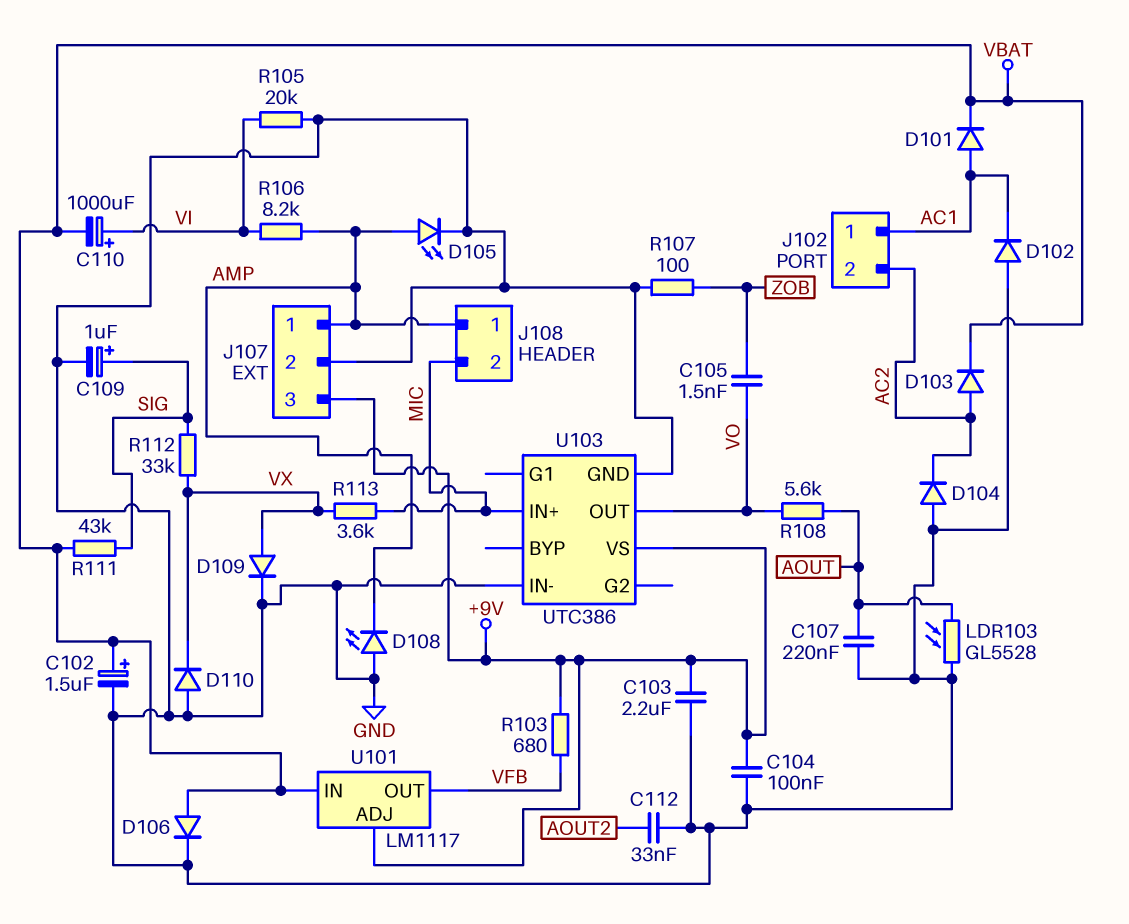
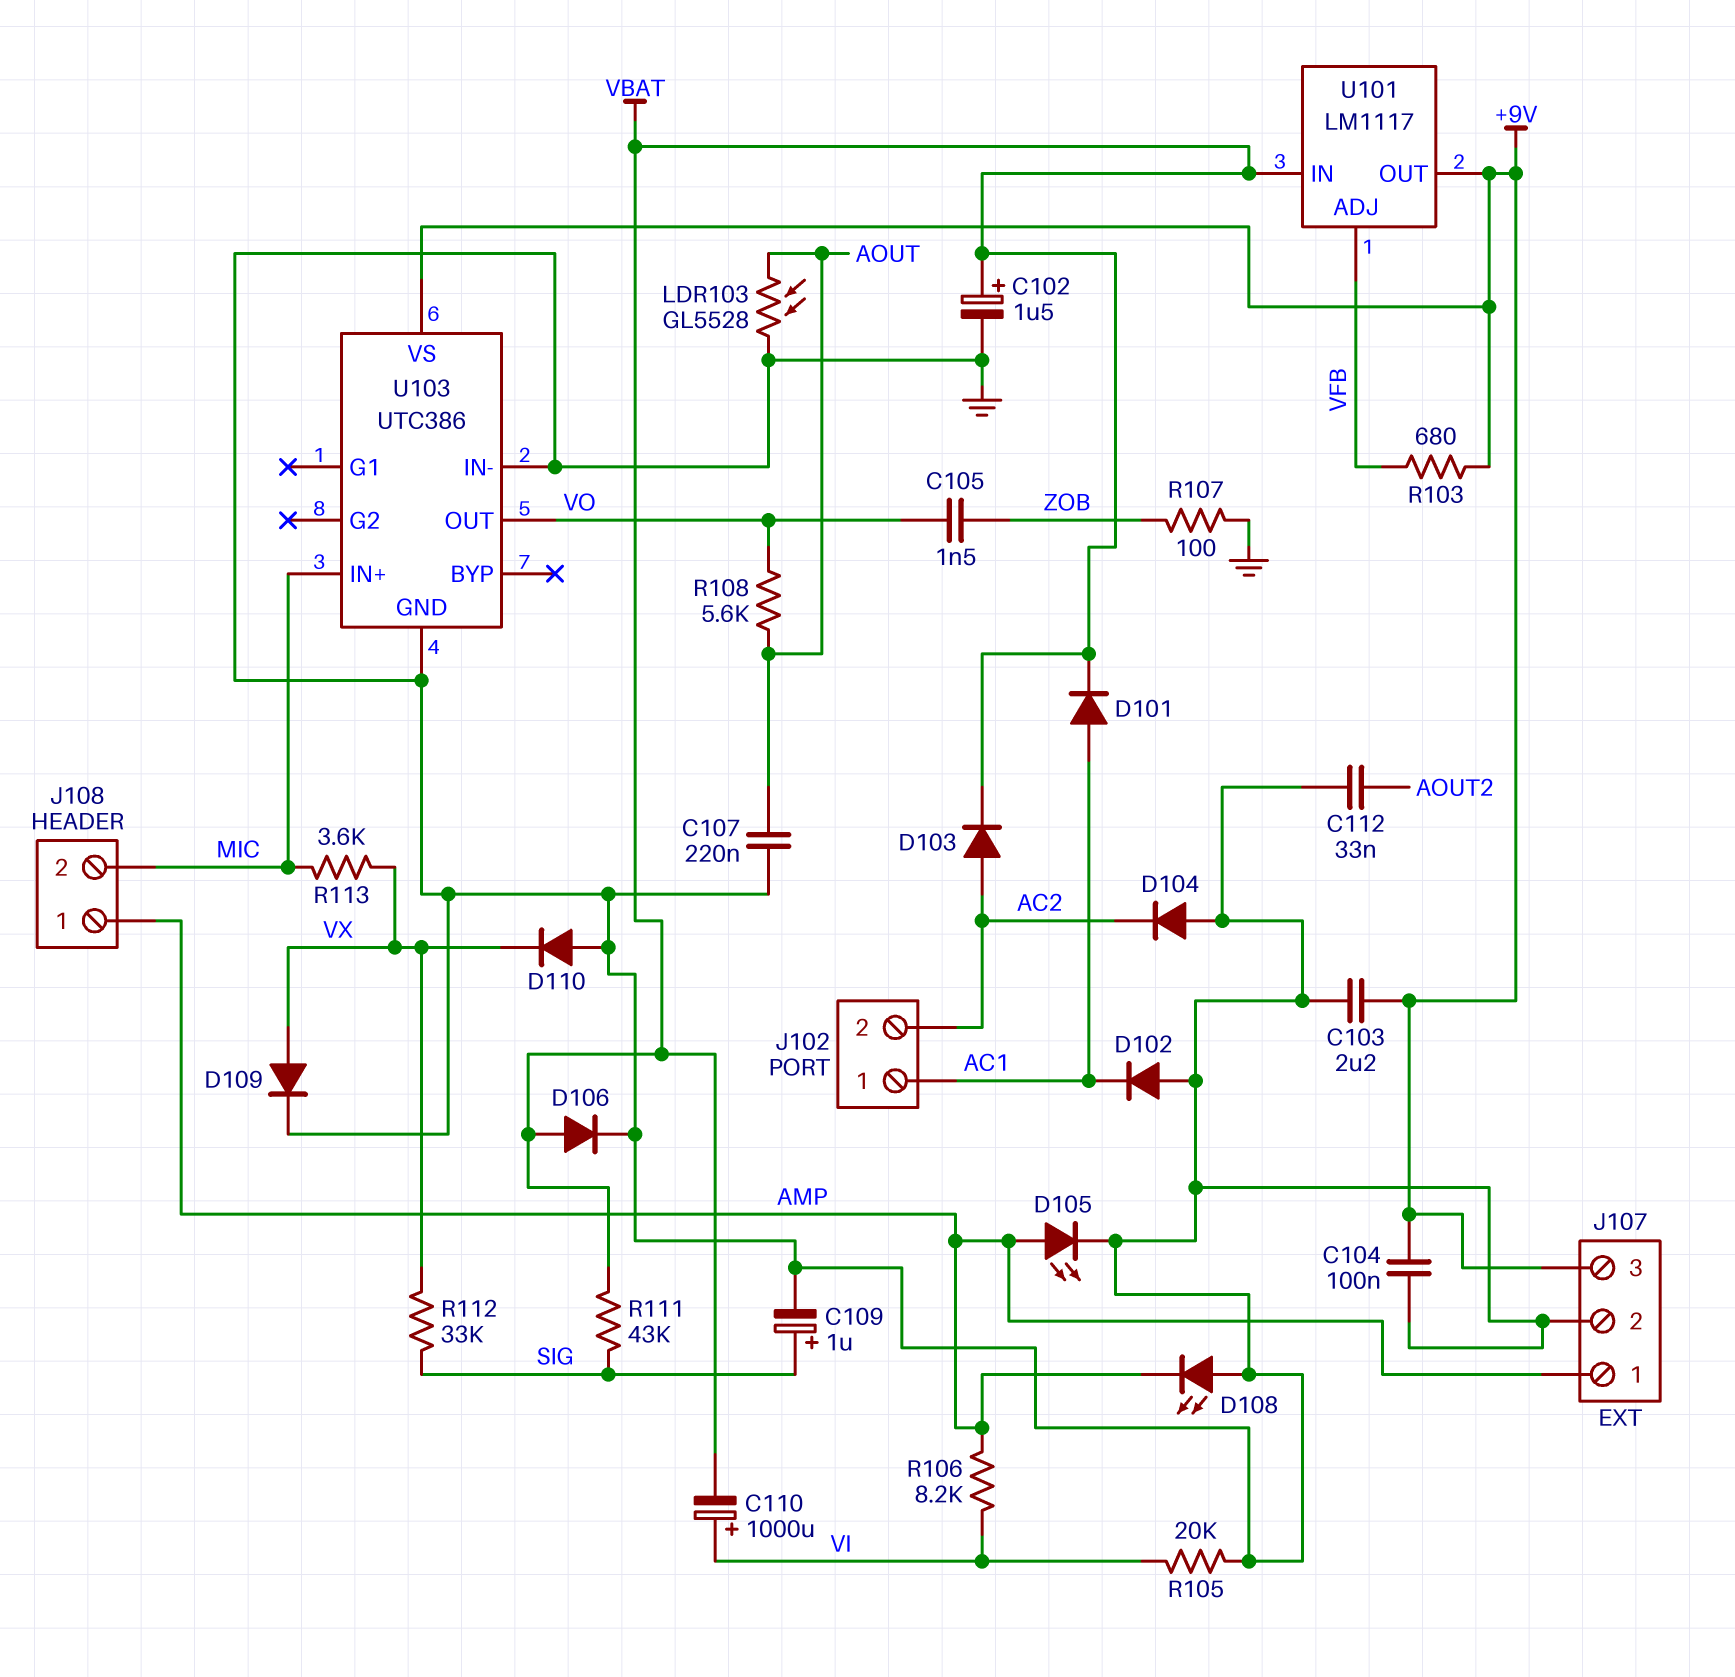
U101 pin ADJ: +9V -> VFB
U101 pin OUT: VFB -> +9V

